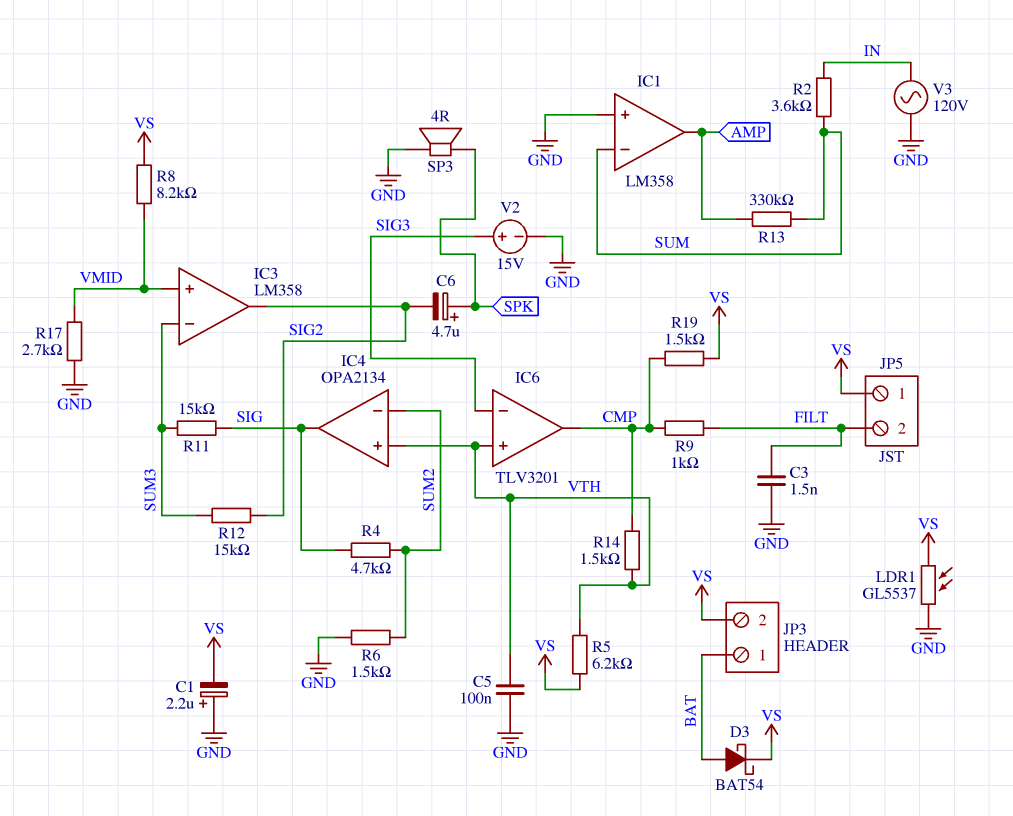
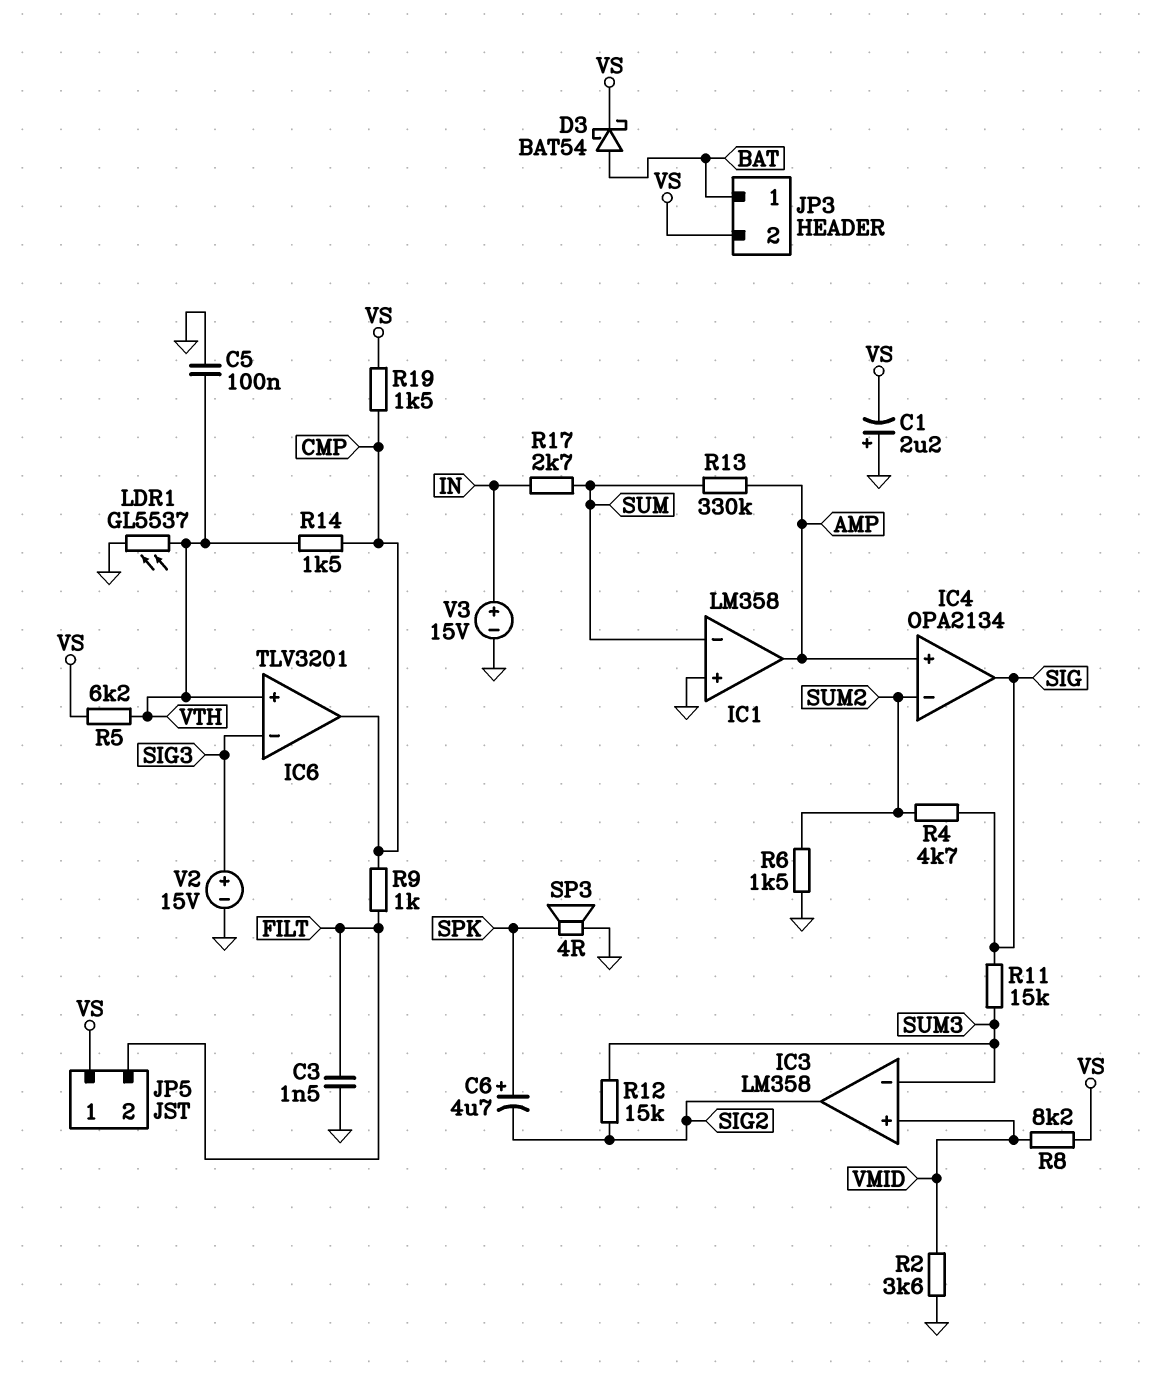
IC4 pin in+: VTH -> AMP
LDR1: GL5537 (GND, VS) -> GL5537 (GND, VTH)
R2: 3.6k (IN, SUM) -> 3.6k (GND, VMID)
R17: 2.7k (GND, VMID) -> 2.7k (IN, SUM)
V3: AC 120V (GND, IN) -> 15V (plus IN, minus GND)

